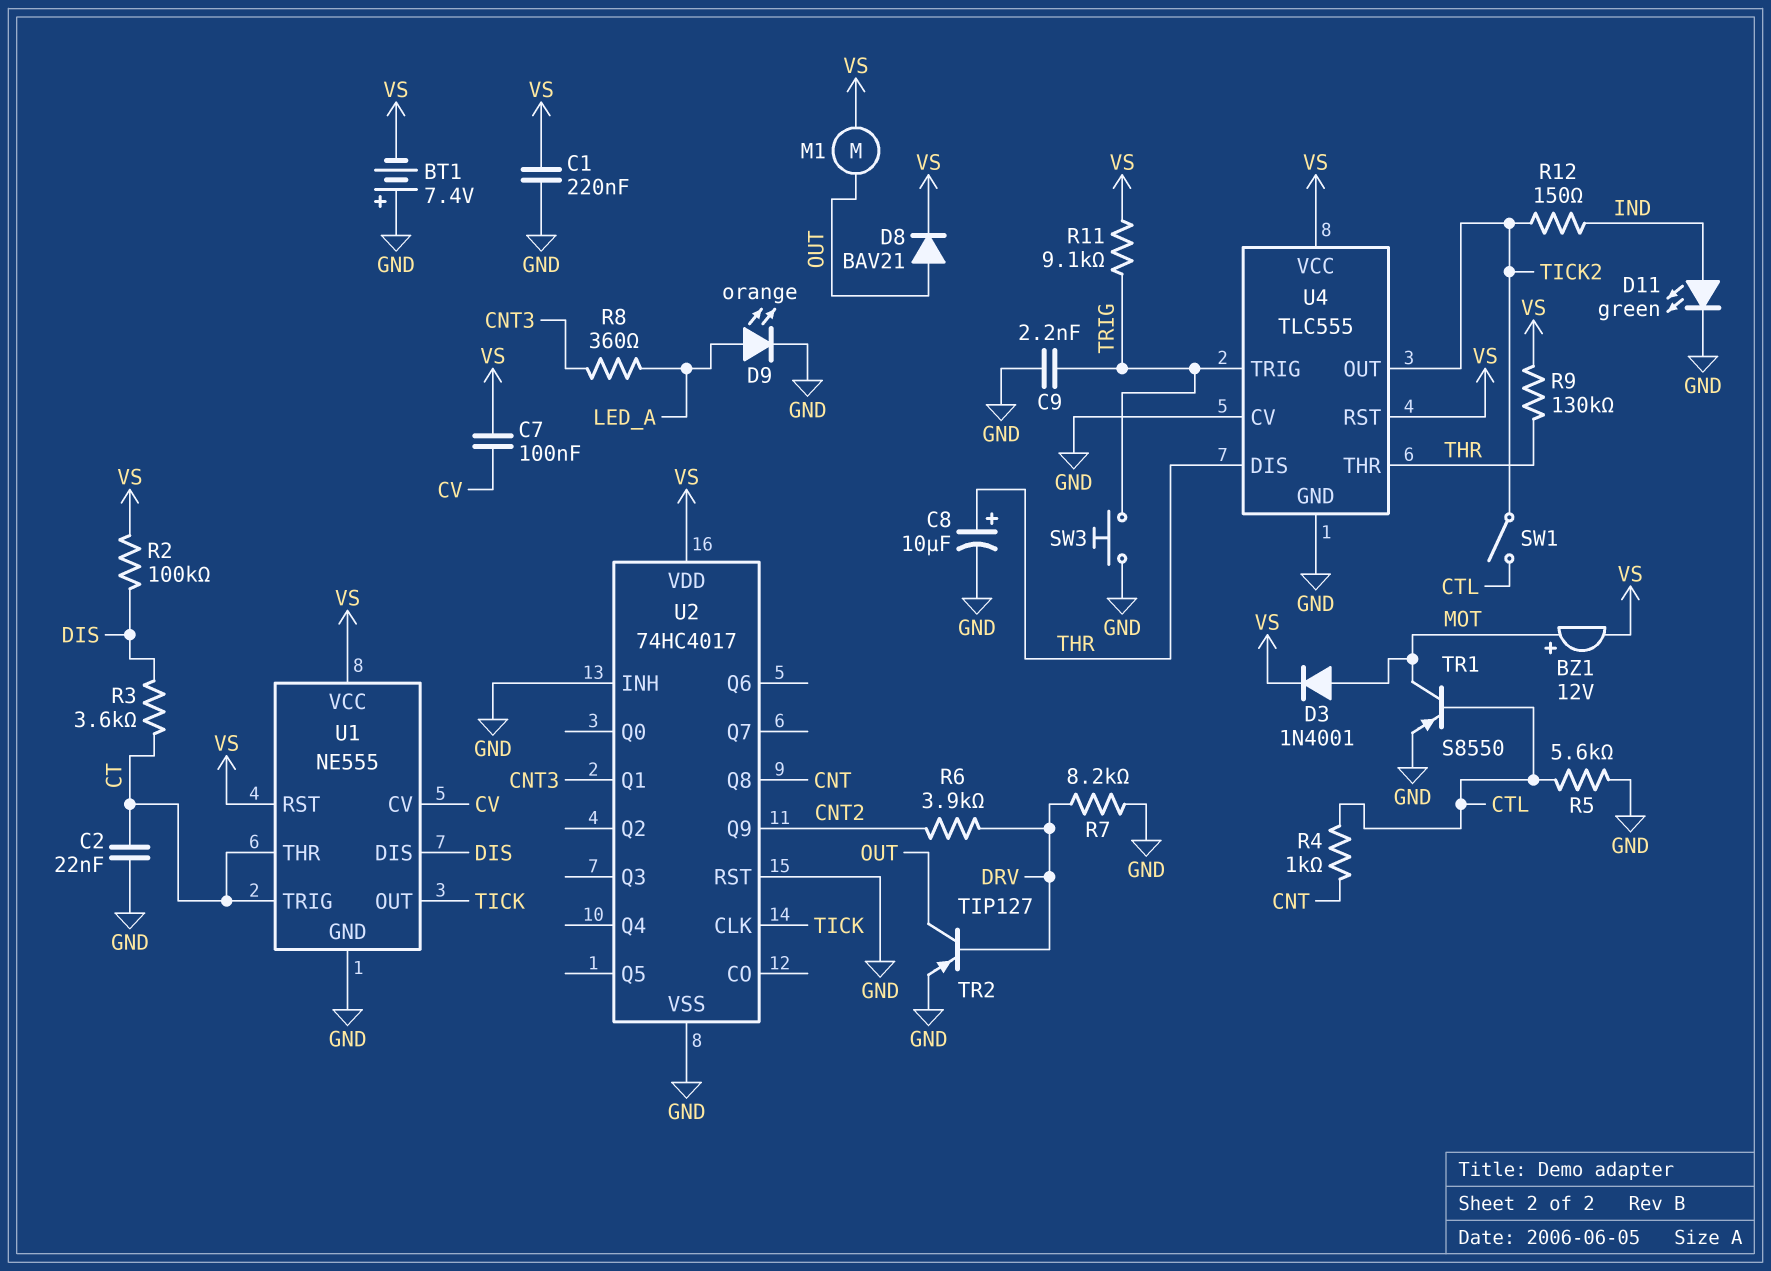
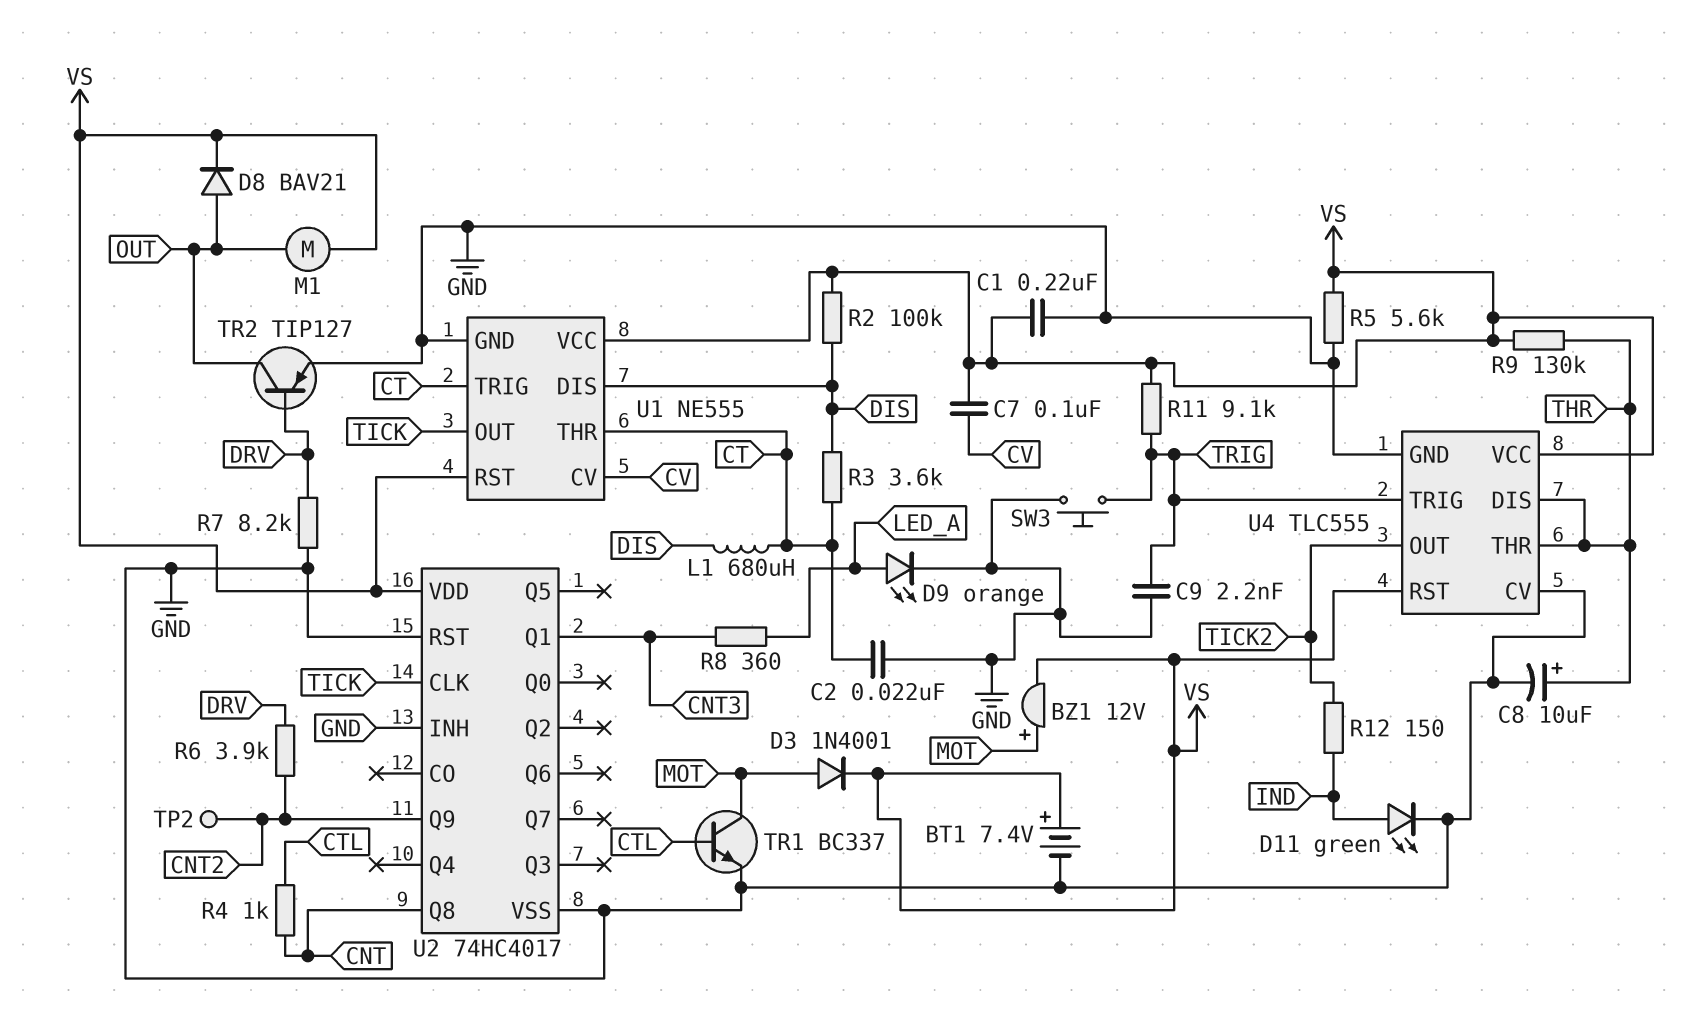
BT1: 7.4V (plus GND, minus VS) -> 7.4V (plus VS, minus GND)
L1: none -> 680uH (CT, DIS)
R5: 5.6k (CTL, GND) -> 5.6k (GND, VS)
SW1: switch (CTL, TICK2) -> none
TP2: none -> test point (CNT2)
TR1: PNP S8550 (B CTL, C MOT, E GND) -> NPN BC337 (B CTL, C MOT, E GND)

